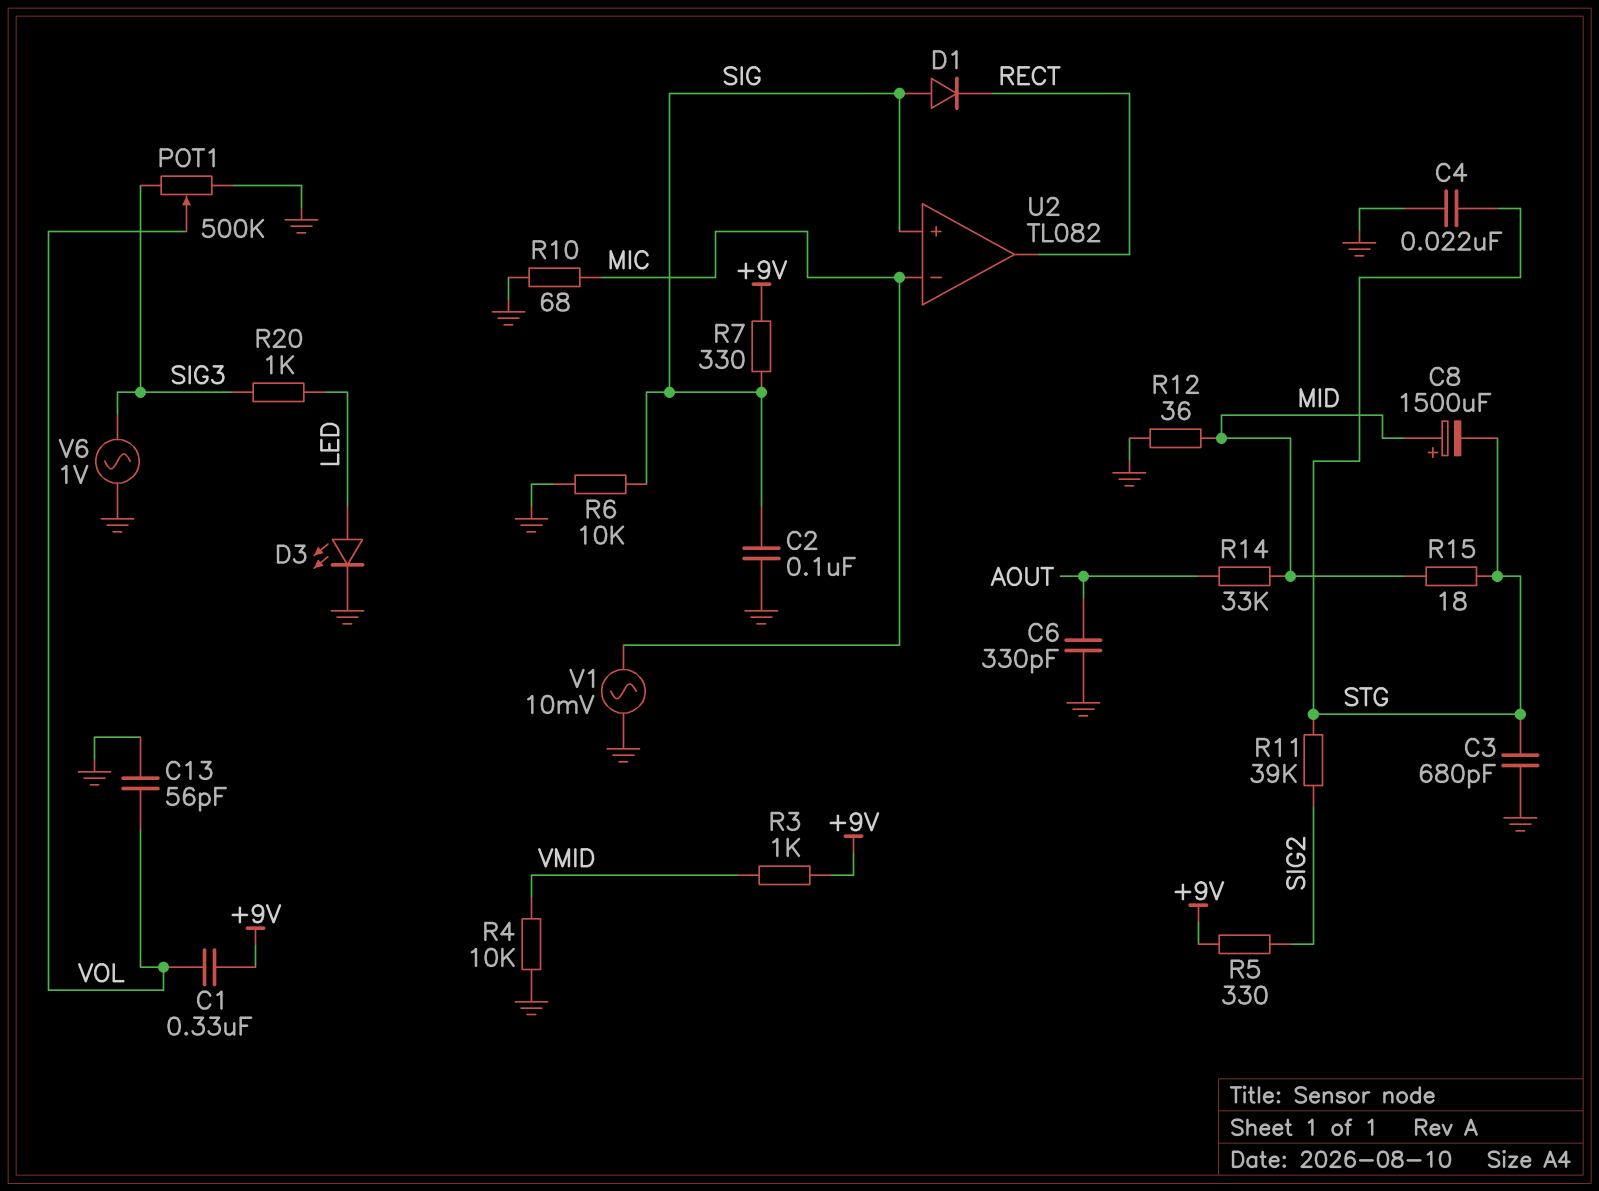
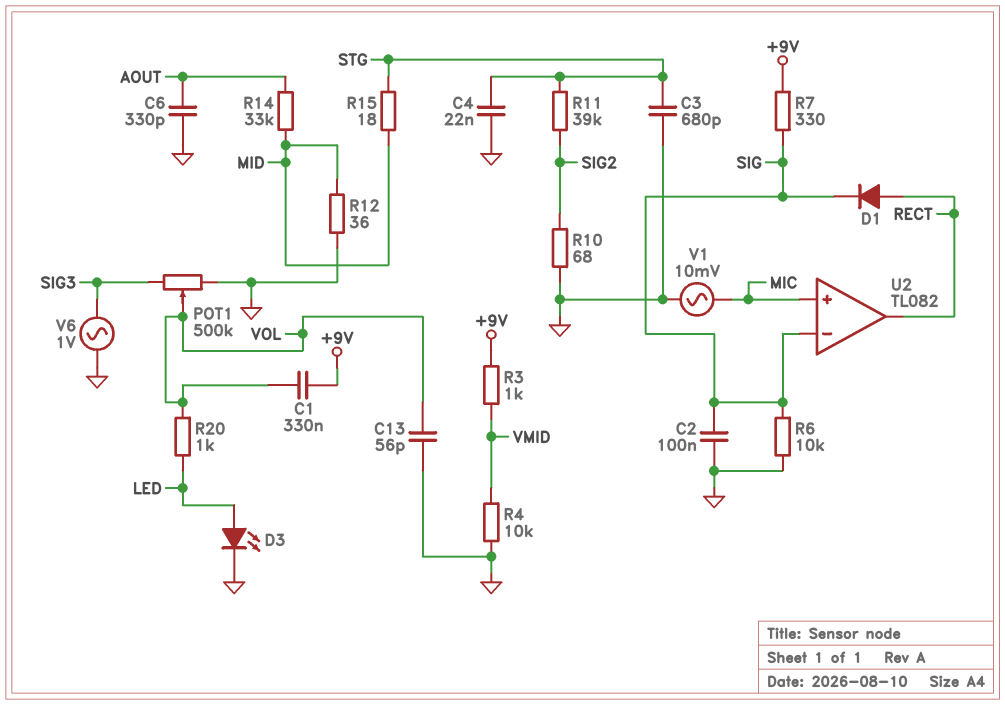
C8: 1500uF (plus MID, minus STG) -> none
D1: diode (A SIG, K RECT) -> diode (A RECT, K SIG)
R5: 330 (+9V, SIG2) -> none
R10: 68 (GND, MIC) -> 68 (GND, SIG2)
R20: 1k (LED, SIG3) -> 1k (LED, VOL)
U2 pin in+: SIG -> MIC
U2 pin in-: MIC -> SIG

